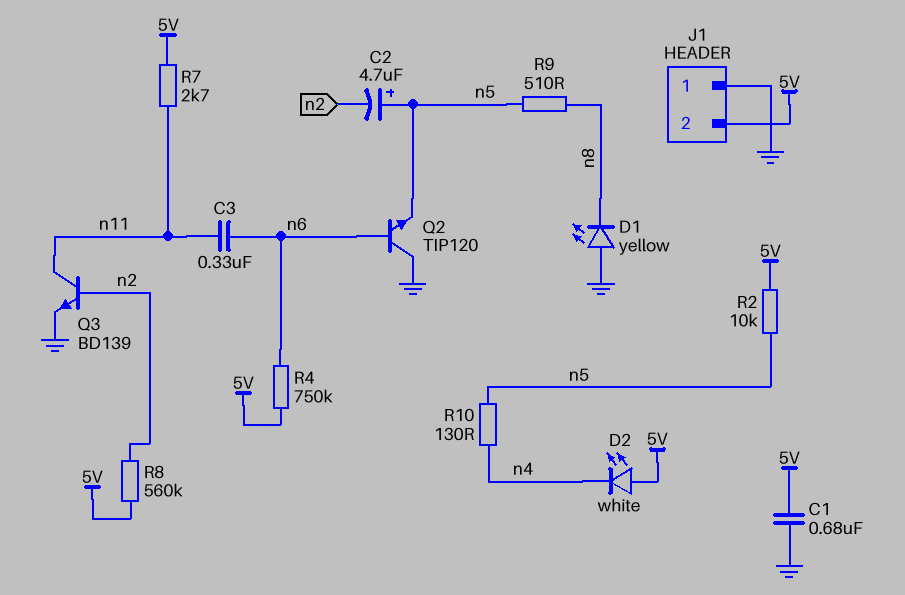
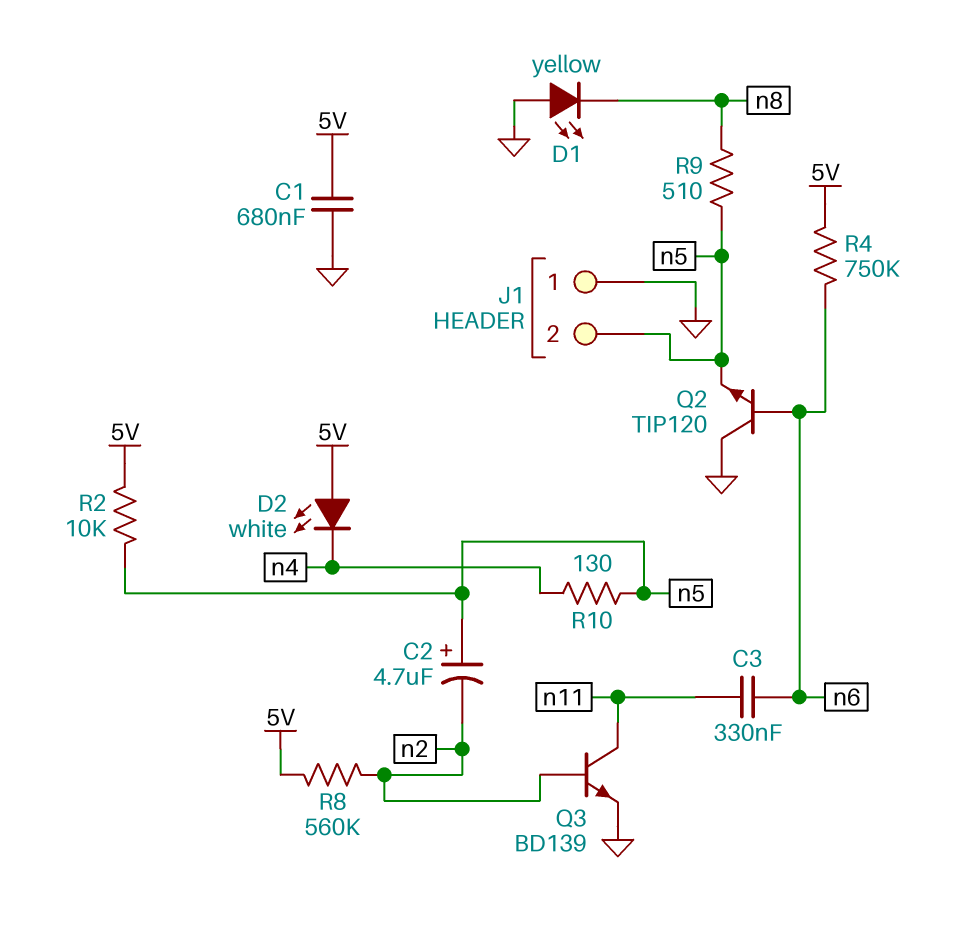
J1 pin 2: 5V -> n5
R7: 2.7k (5V, n11) -> none

